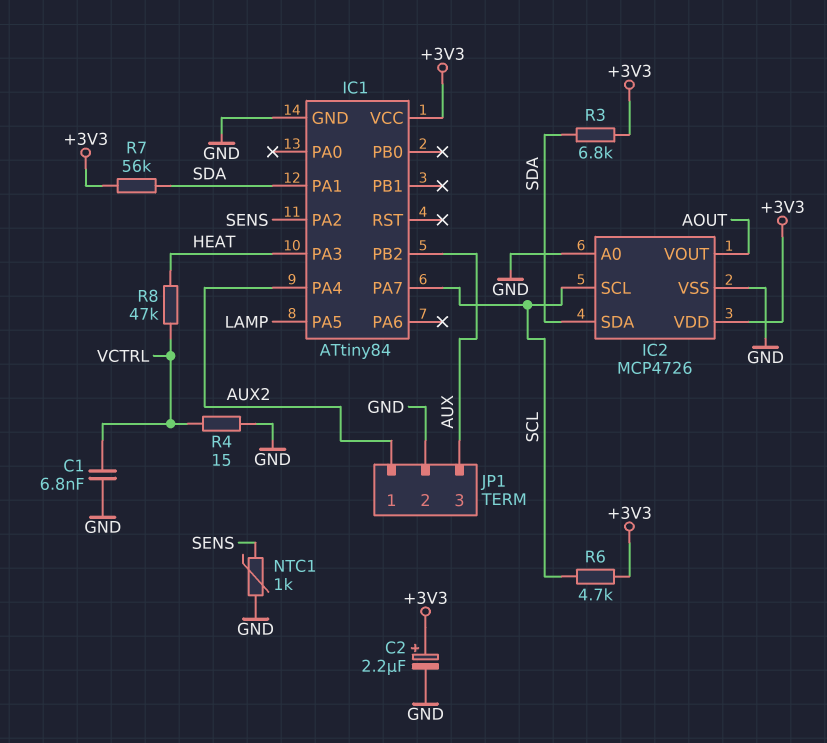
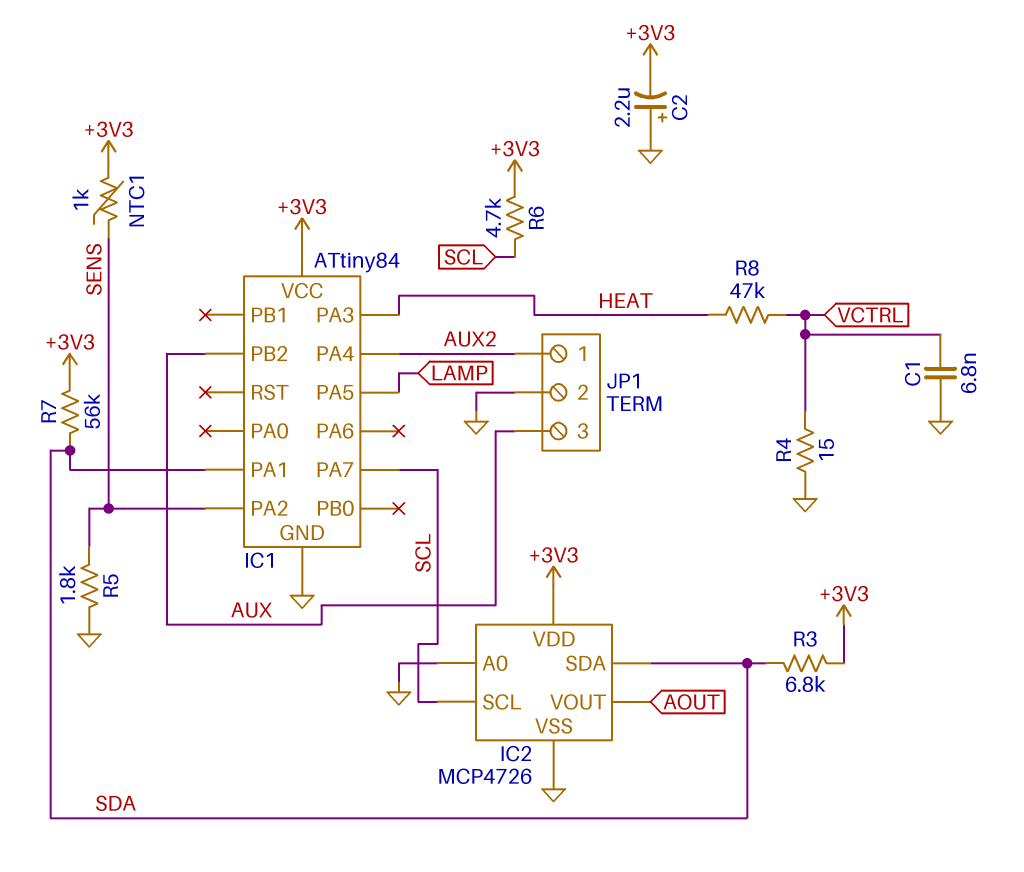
C2: 2.2uF (plus +3V3, minus GND) -> 2.2uF (plus GND, minus +3V3)
NTC1: 1k (GND, SENS) -> 1k (+3V3, SENS)
R5: none -> 1.8k (GND, SENS)

